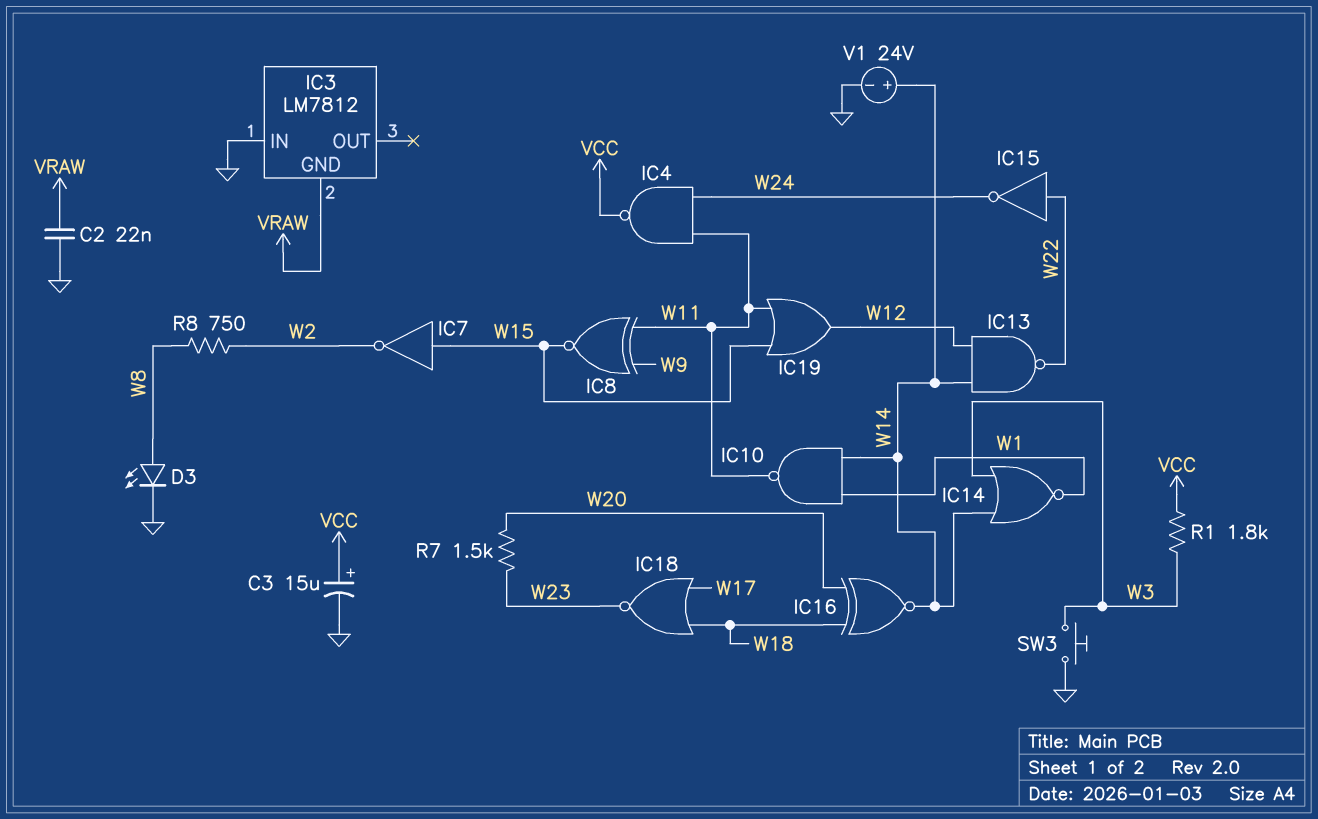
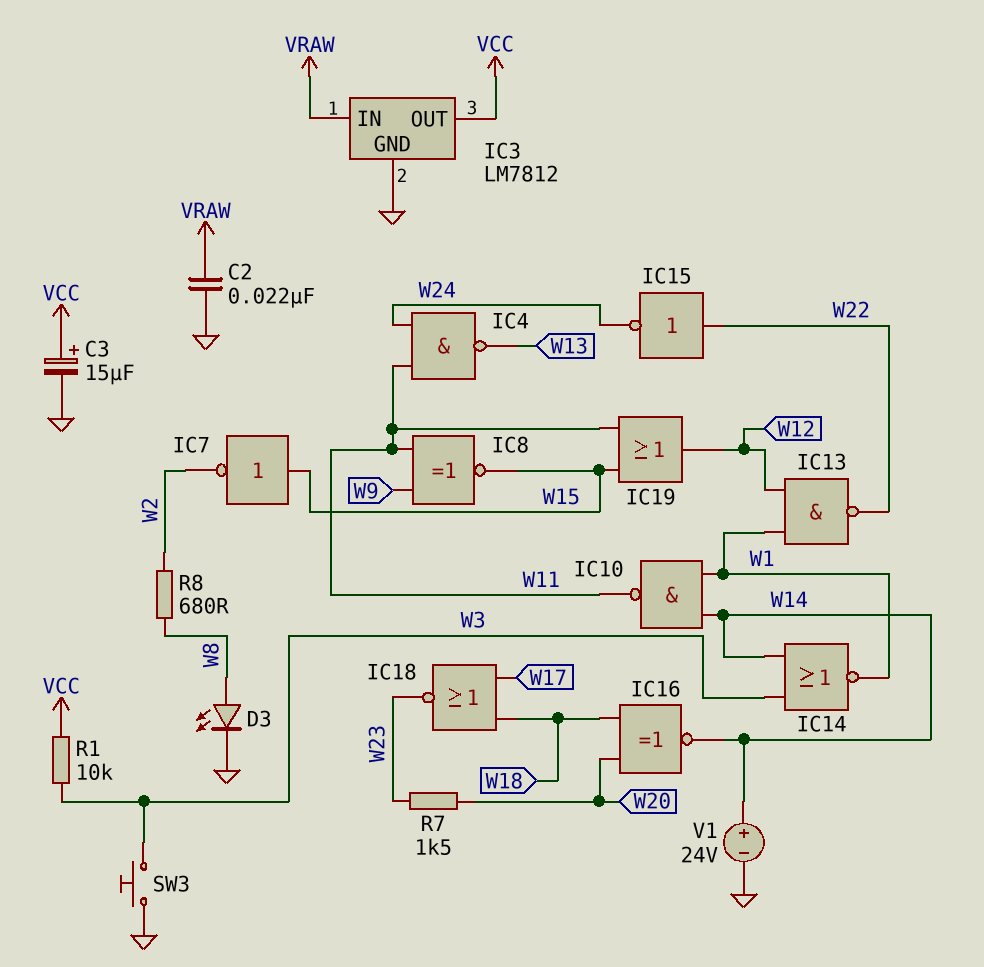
IC3 pin GND: VRAW -> GND
IC3 pin IN: GND -> VRAW
IC3 pin OUT: none -> VCC
IC4: NAND (in W11, in W24, out VCC) -> NAND (in W11, in W24, out W13)
IC13: NAND (in W12, in W14, out W22) -> NAND (in W1, in W12, out W22)
R1: 1.8k (VCC, W3) -> 10k (VCC, W3)
R8: 750 (W2, W8) -> 680 (W2, W8)

